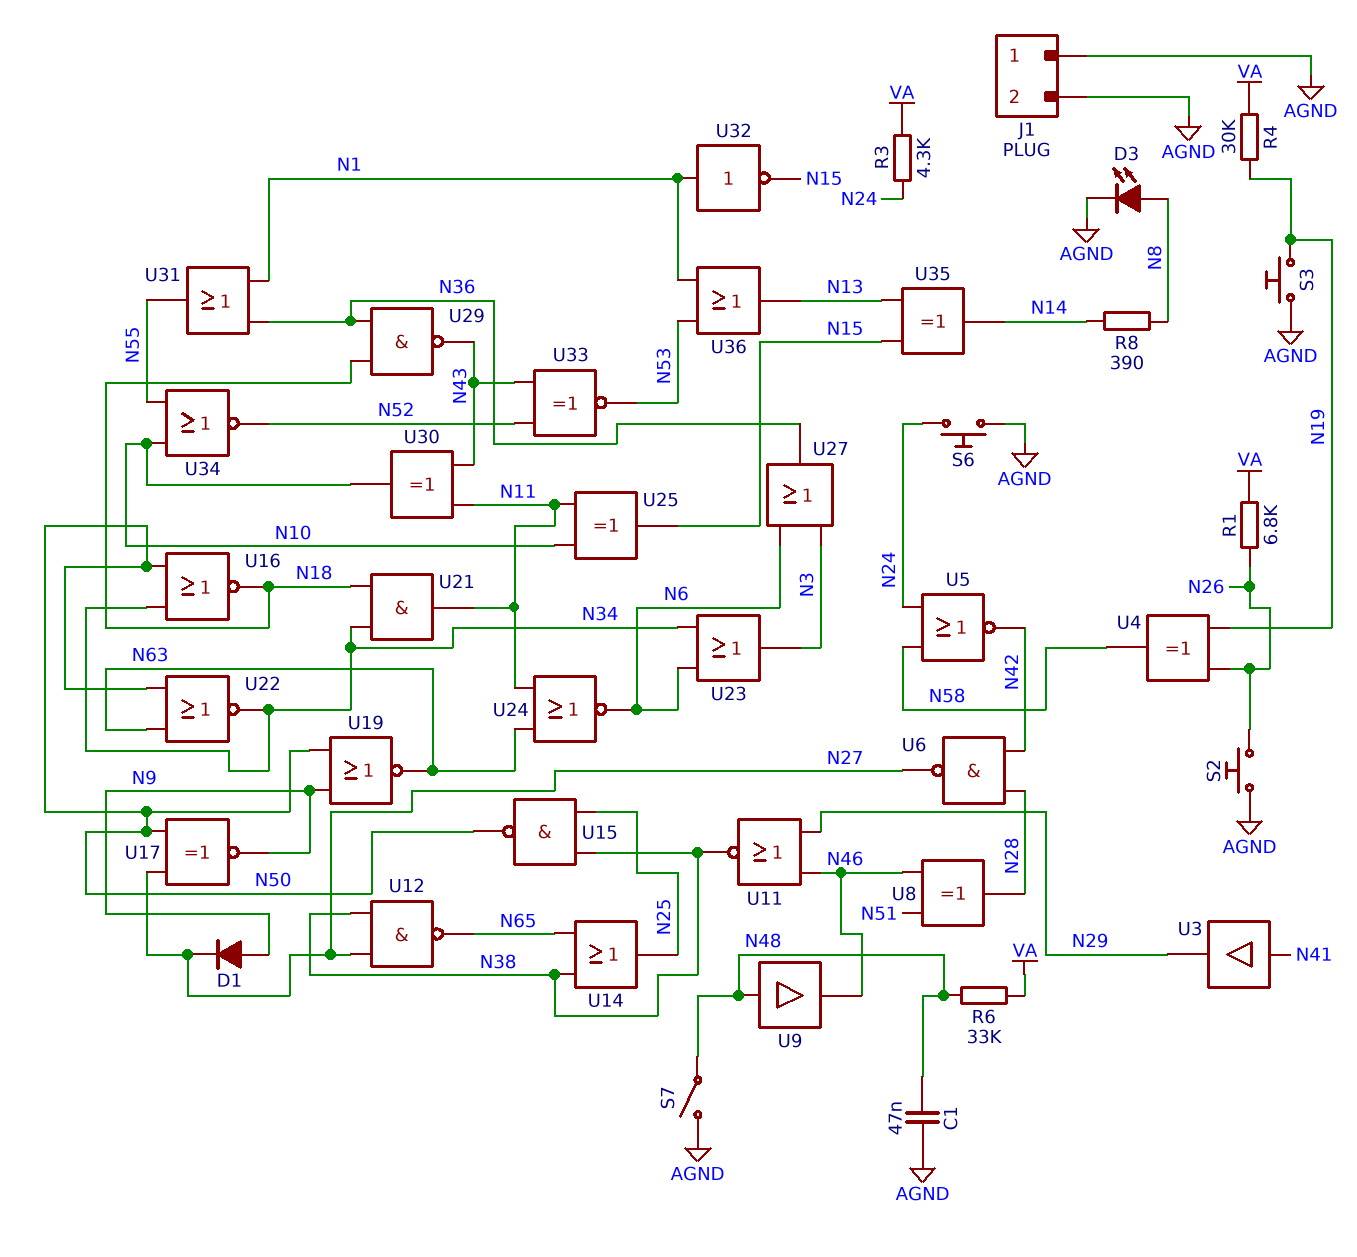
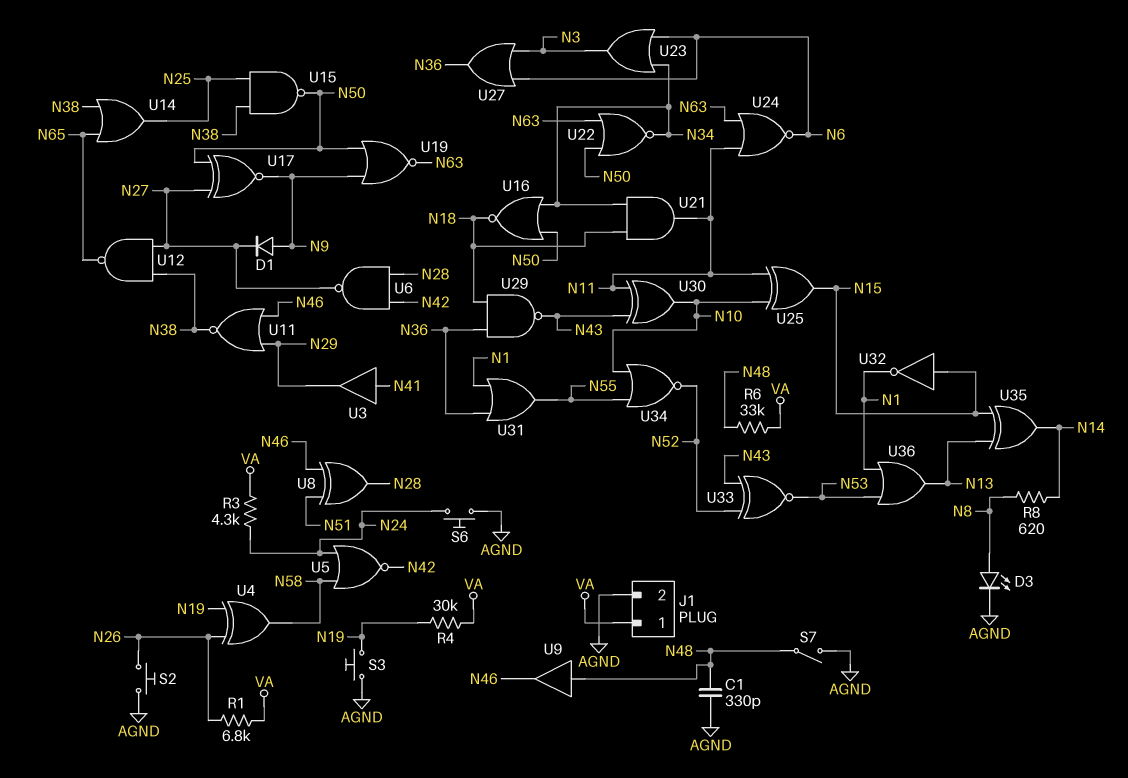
C1: 47nF (AGND, N48) -> 330pF (AGND, N48)
J1 pin 1: AGND -> VA
R8: 390 (N8, N14) -> 620 (N8, N14)
U32: NOT (in N1, out N15) -> NOT (in N15, out N1)

